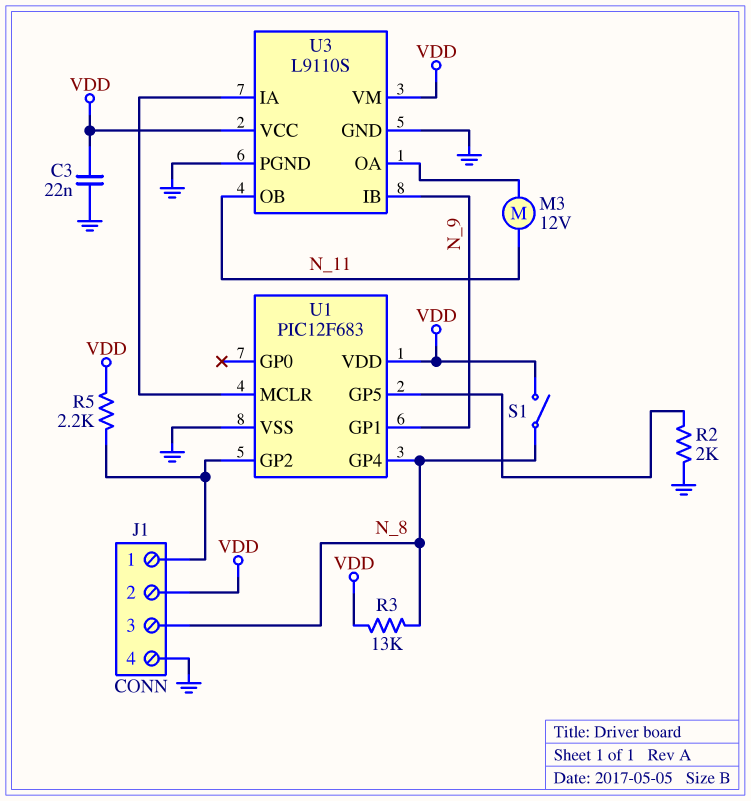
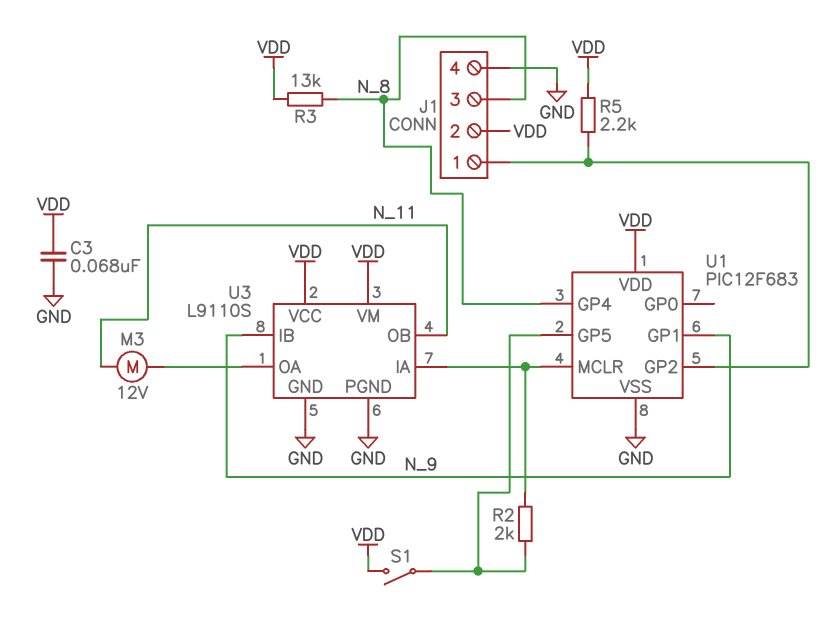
C3: 22nF (GND, VDD) -> 68nF (GND, VDD)
R2: 2k (GND, U1/GP5) -> 2k (U1/GP5, U1/MCLR)
S1: switch (N_8, VDD) -> switch (U1/GP5, VDD)

